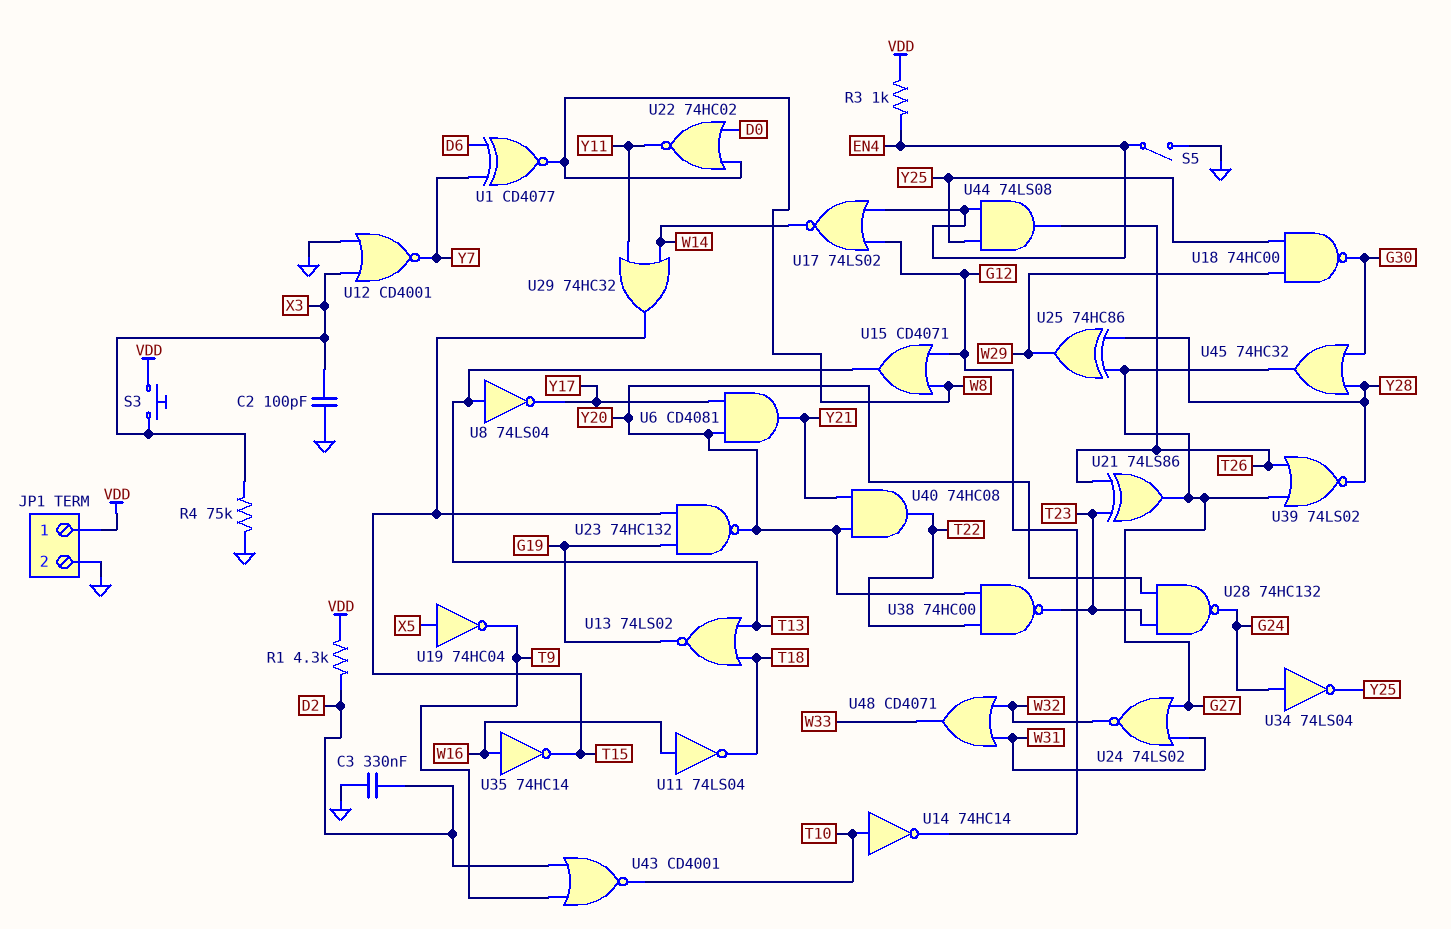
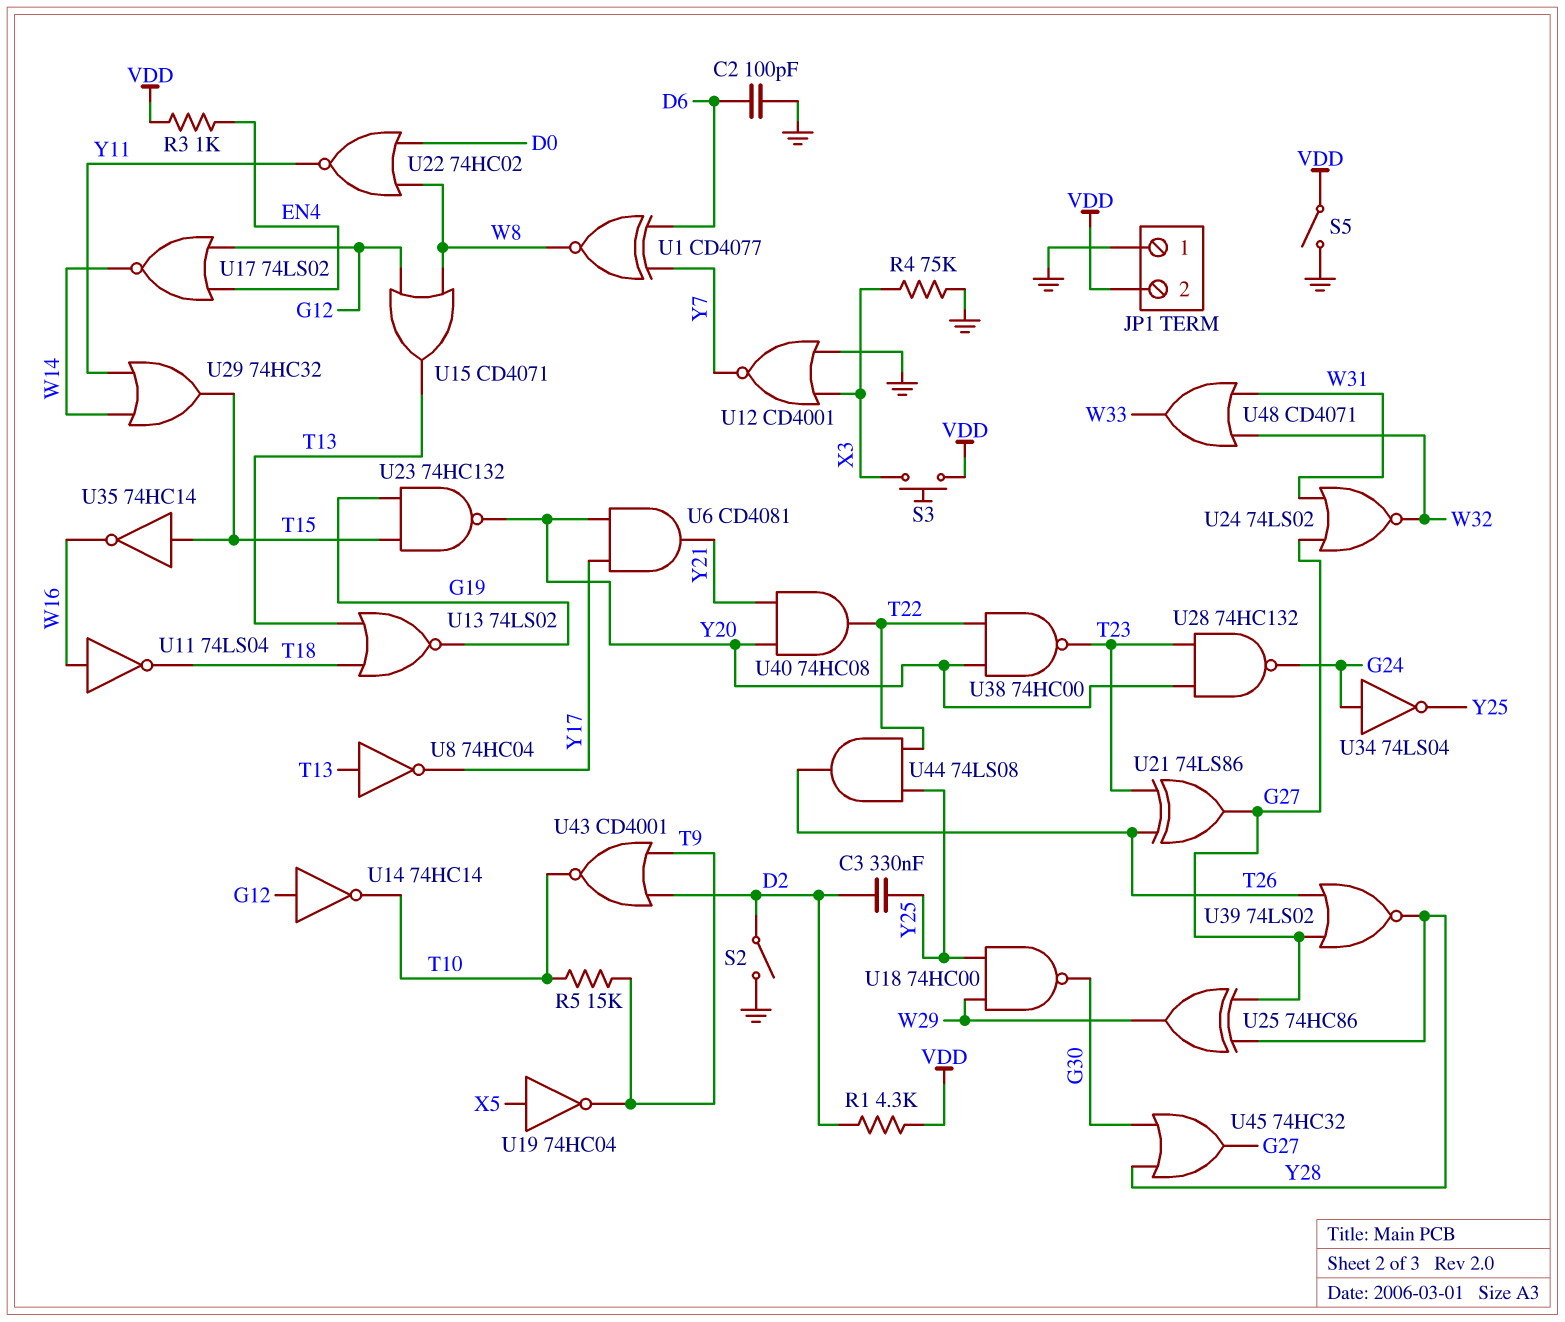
C2: 100pF (GND, X3) -> 100pF (D6, GND)
C3: 330nF (D2, GND) -> 330nF (D2, Y25)
JP1 pin 1: VDD -> GND
JP1 pin 2: GND -> VDD
R5: none -> 15k (T9, T10)
S2: none -> switch (D2, GND)
S5: switch (EN4, GND) -> switch (GND, VDD)
U8: NOT 74LS04 (in T13, out Y17) -> NOT 74HC04 (in T13, out Y17)
U14: NOT 74HC14 (in T10, out G12) -> NOT 74HC14 (in G12, out T10)
U35: NOT 74HC14 (in W16, out T15) -> NOT 74HC14 (in T15, out W16)
U44: AND 74LS08 (in EN4, in Y25, out T26) -> AND 74LS08 (in T22, in Y25, out T26)

